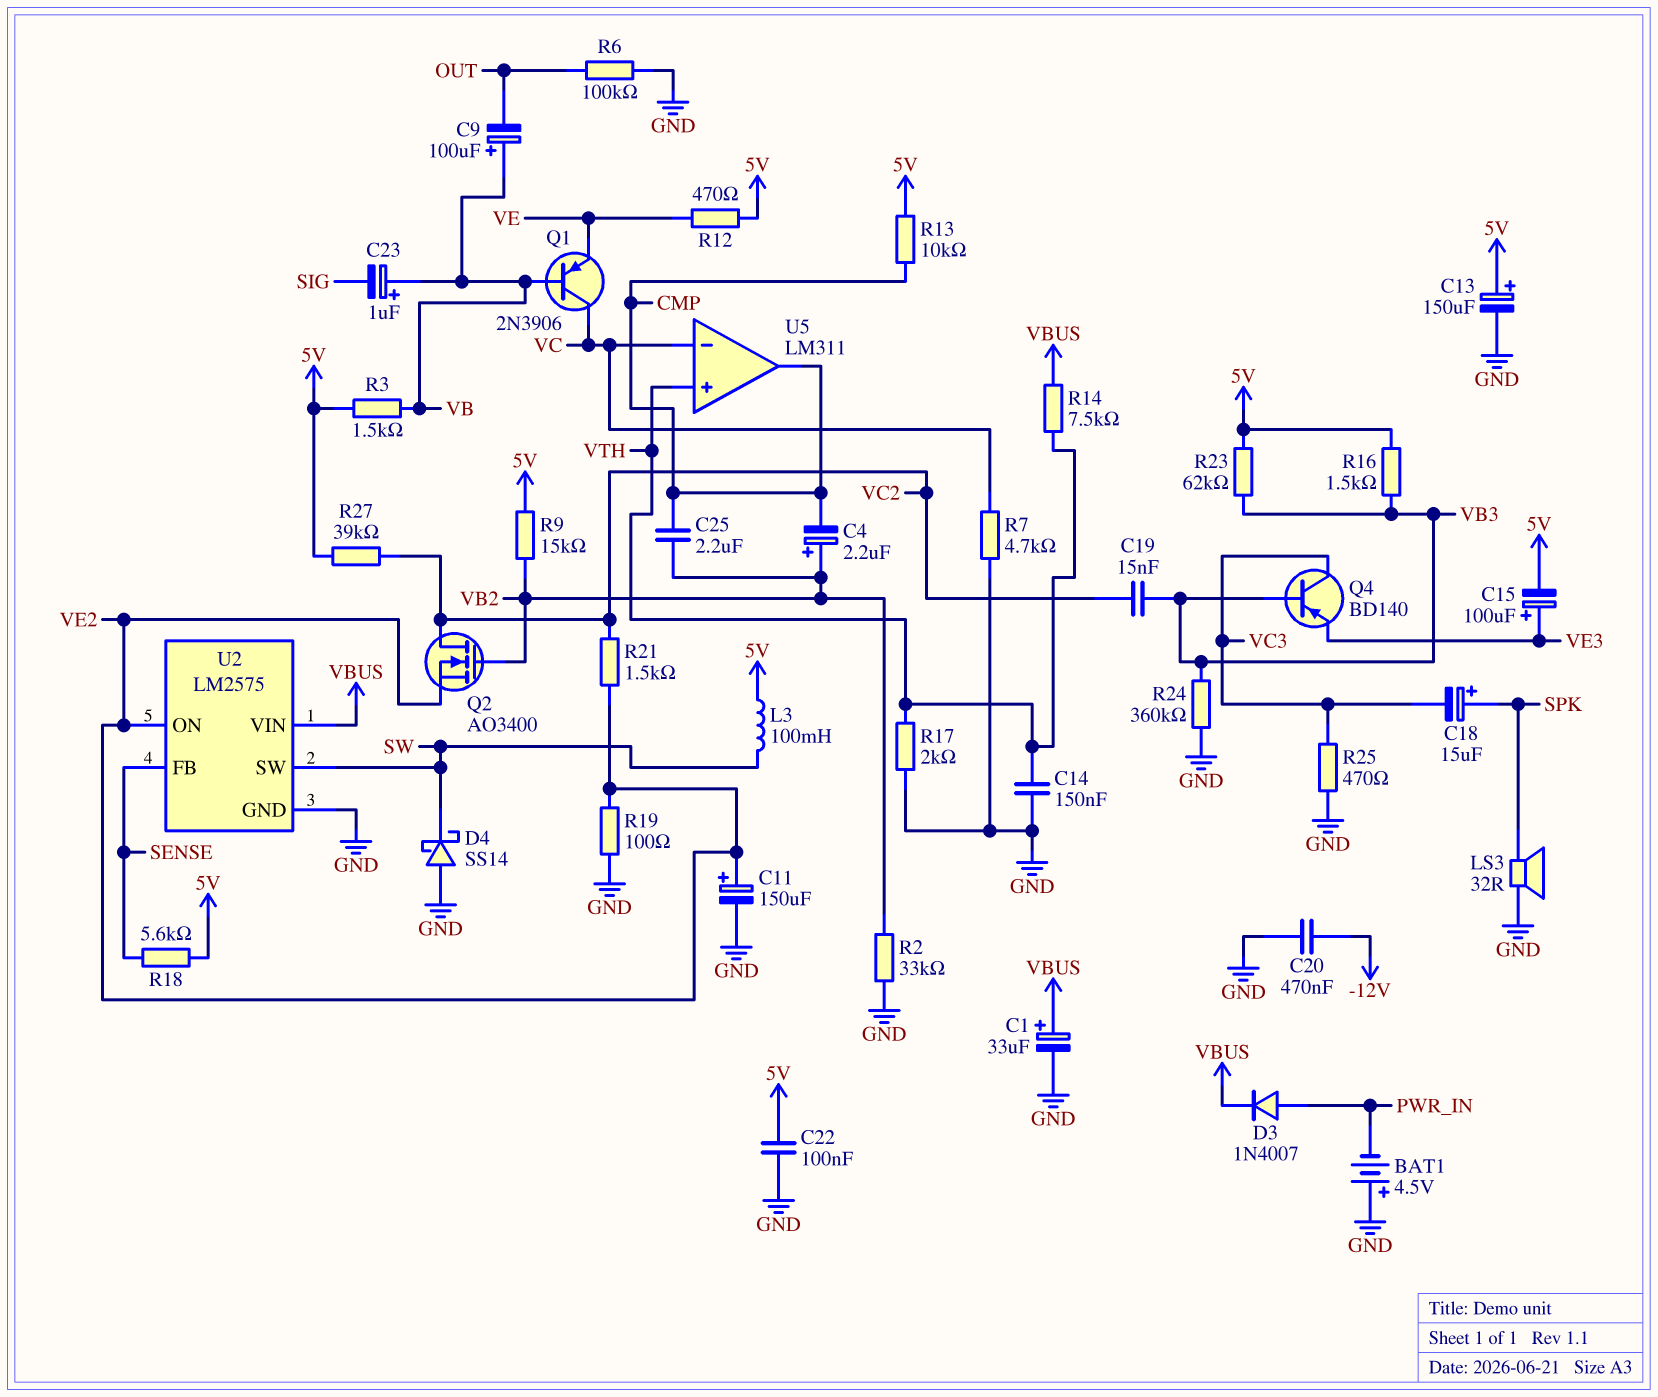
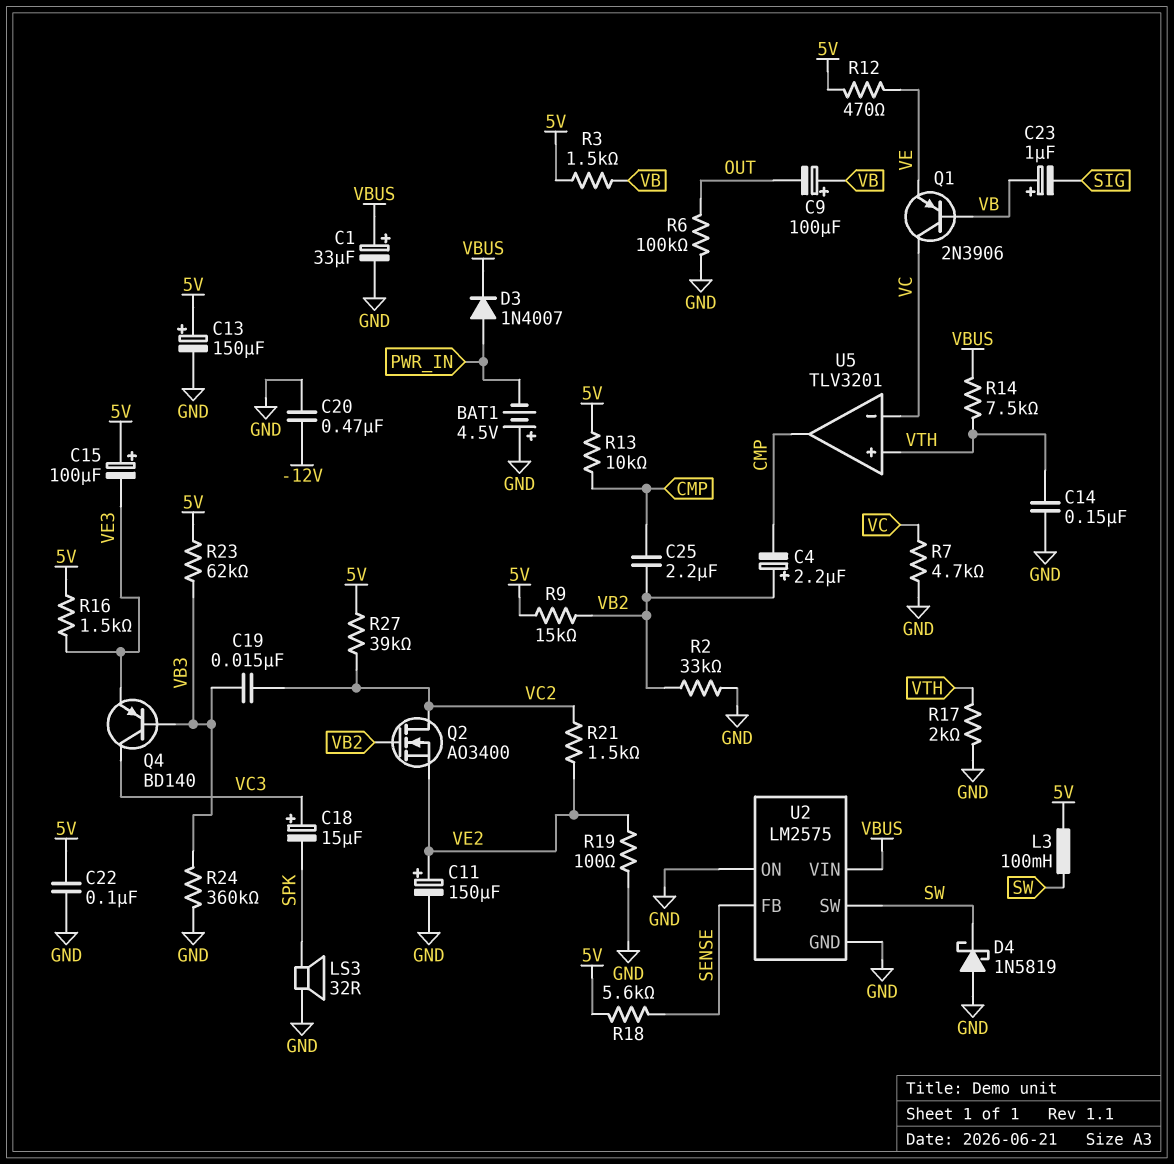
C15: 100uF (plus VE3, minus 5V) -> 100uF (plus 5V, minus VE3)
C18: 15uF (plus SPK, minus VC3) -> 15uF (plus VC3, minus SPK)
D4: schottky SS14 (A GND, K SW) -> schottky 1N5819 (A GND, K SW)
R16: 1.5k (5V, VB3) -> 1.5k (5V, VE3)
R25: 470 (GND, VC3) -> none
U2 pin ON: VE2 -> GND
U5: LM311 -> TLV3201

